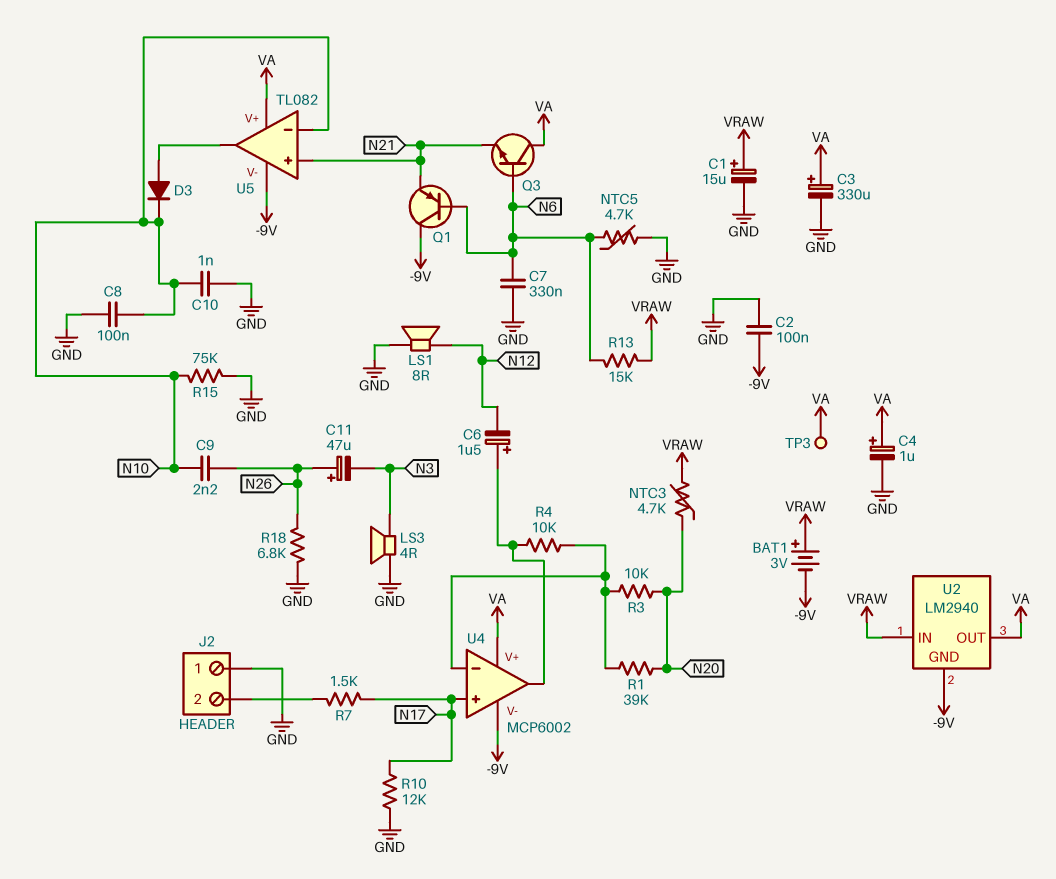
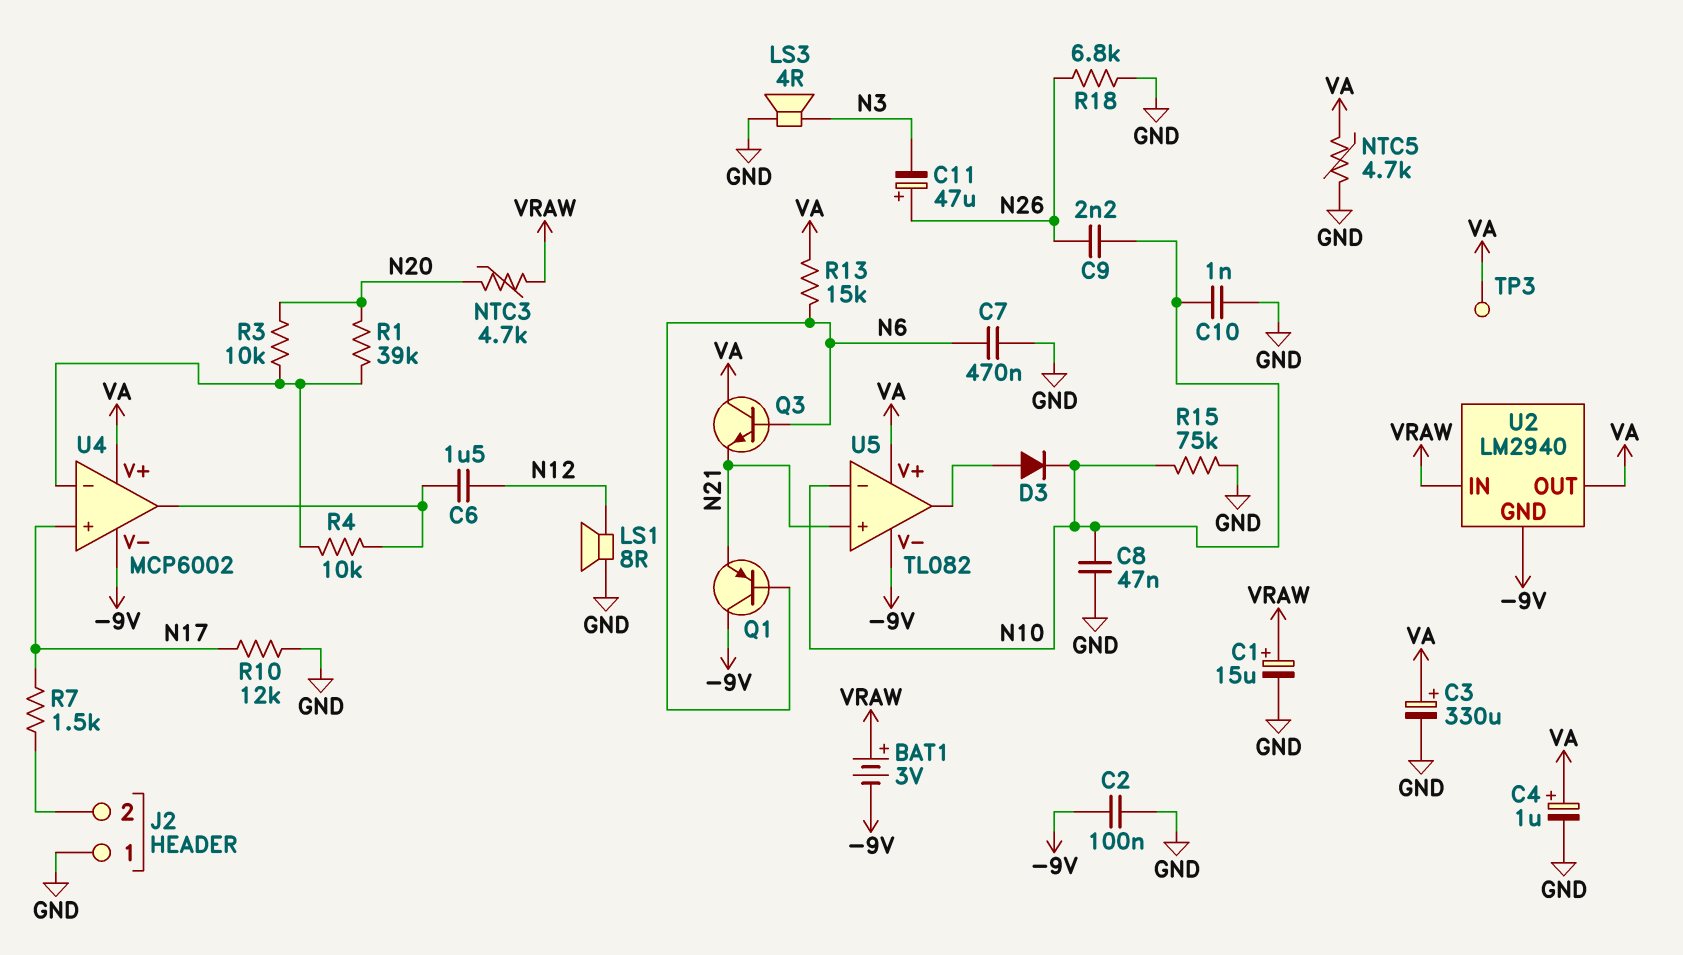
C6: 1.5uF (plus U4/out, minus N12) -> 1.5uF (N12, U4/out)
C7: 330nF (GND, N6) -> 470nF (GND, N6)
C8: 100nF (GND, N10) -> 47nF (GND, N10)
NTC5: 4.7k (GND, N6) -> 4.7k (GND, VA)
R13: 15k (N6, VRAW) -> 15k (N6, VA)

